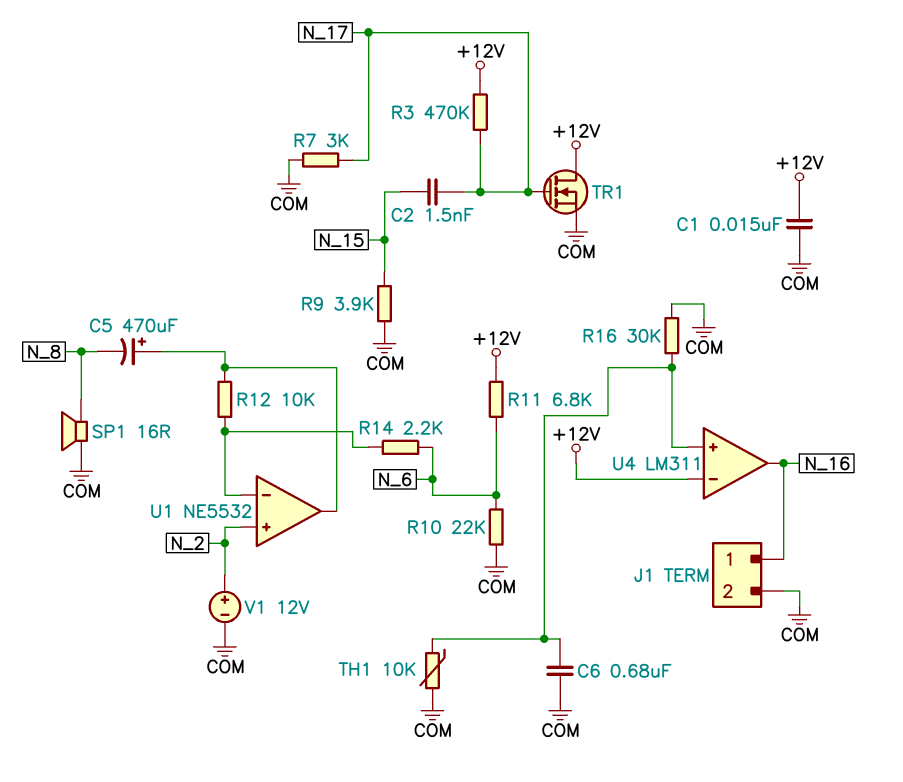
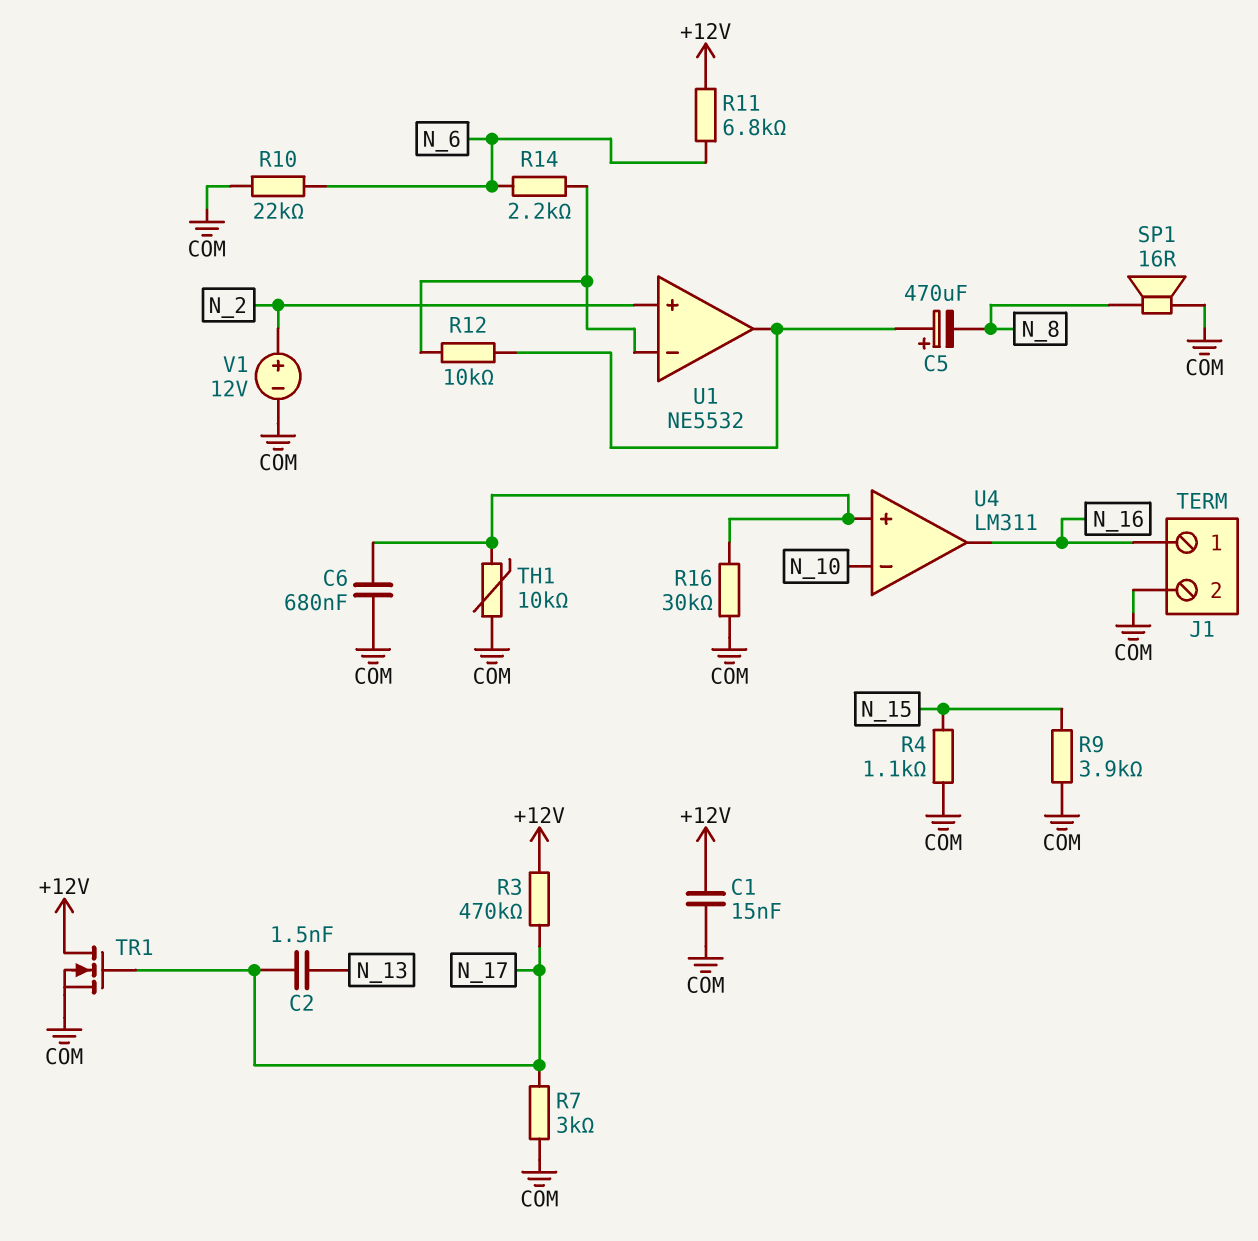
C2: 1.5nF (N_15, N_17) -> 1.5nF (N_13, N_17)
R4: none -> 1.1k (COM, N_15)
U4 pin in-: +12V -> N_10

